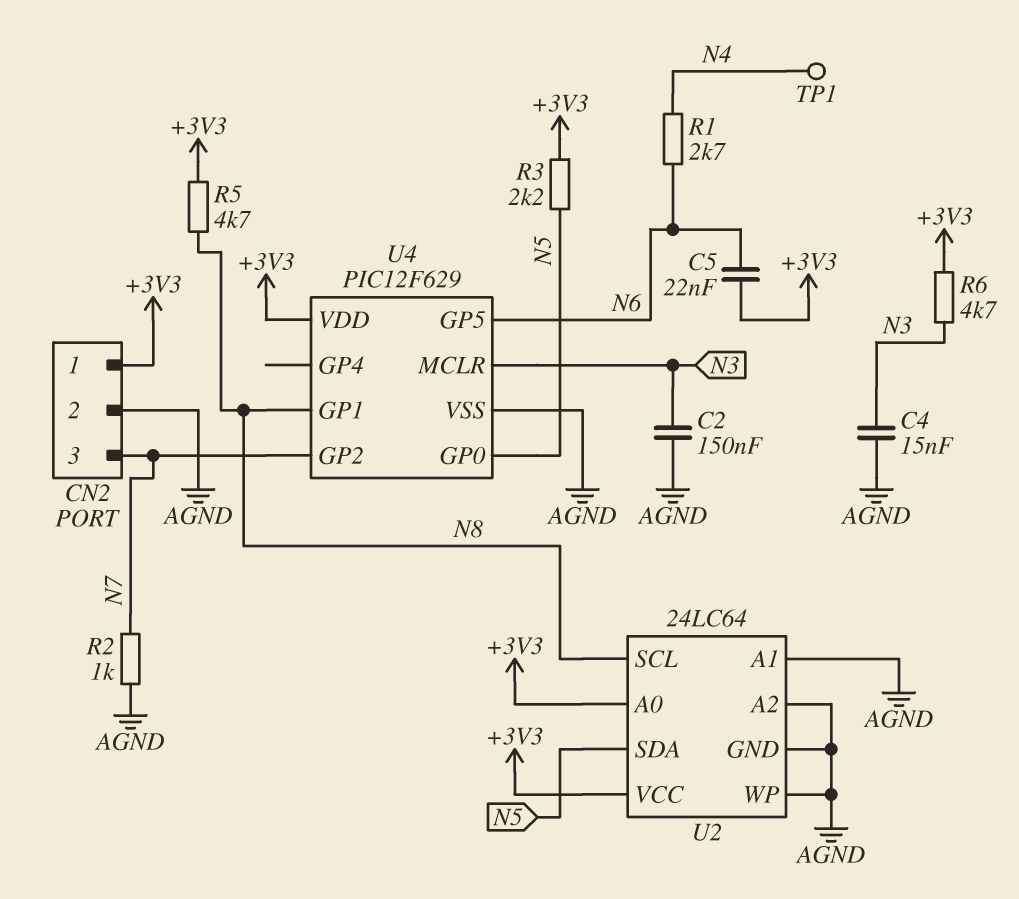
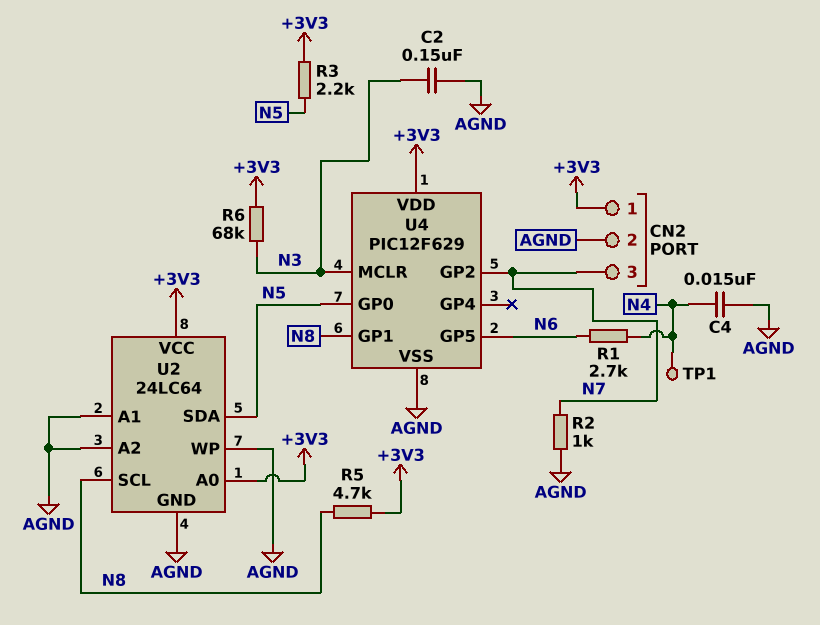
C4: 15nF (AGND, N3) -> 15nF (AGND, N4)
C5: 22nF (+3V3, N6) -> none
R6: 4.7k (+3V3, N3) -> 68k (+3V3, N3)

